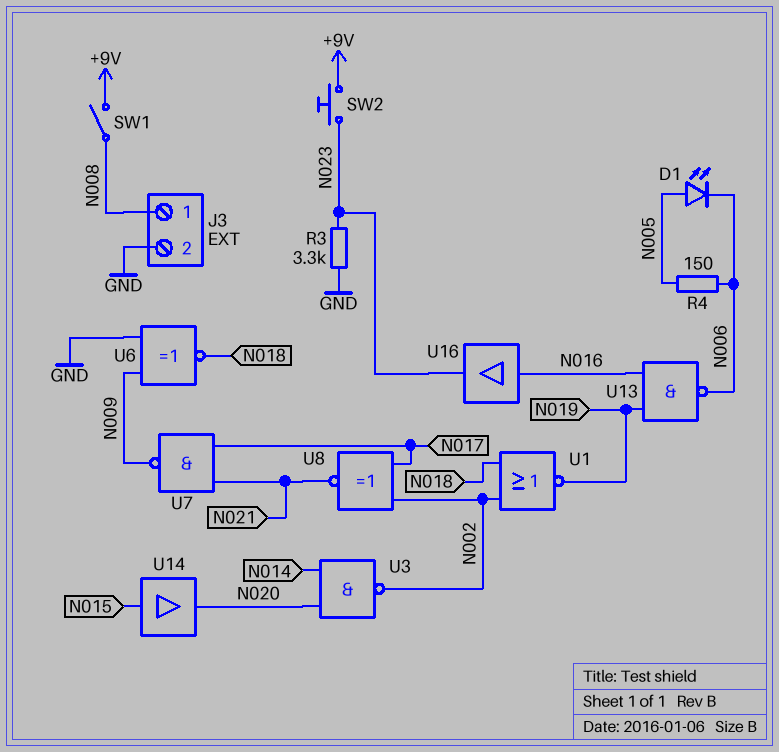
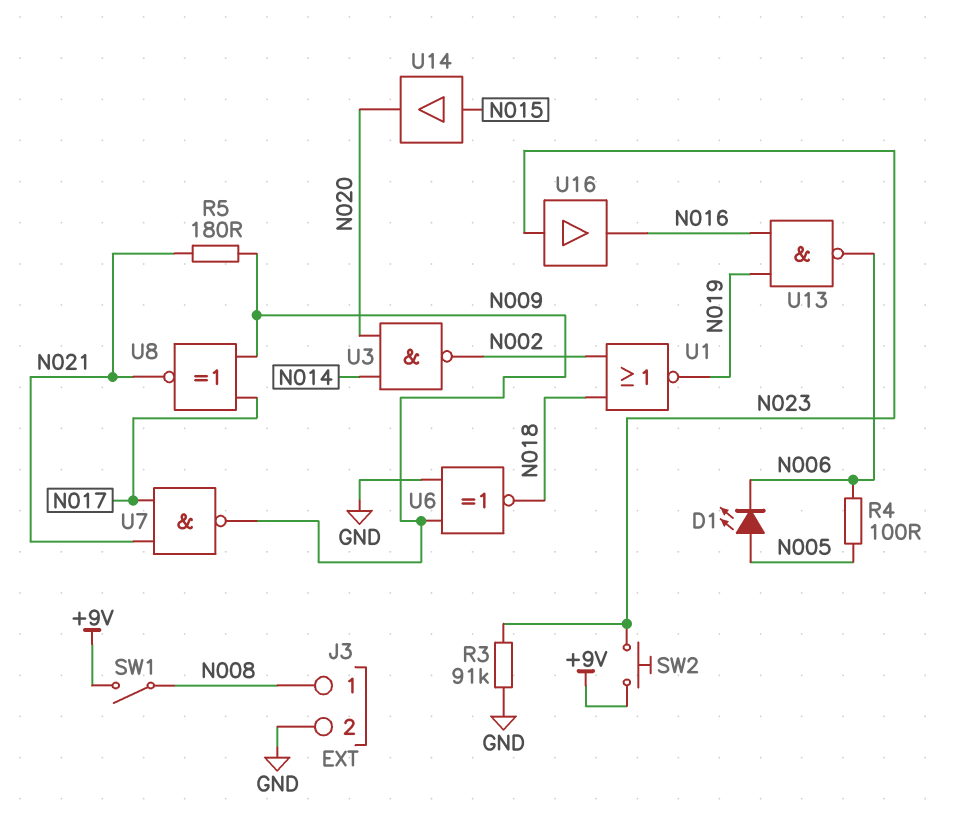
R3: 3.3k (GND, N023) -> 91k (GND, N023)
R4: 150 (N005, N006) -> 100 (N005, N006)
R5: none -> 180 (N009, N021)
U8: XNOR (in N002, in N017, out N021) -> XNOR (in N009, in N017, out N021)
U16: buffer (in N016, out N023) -> buffer (in N023, out N016)

